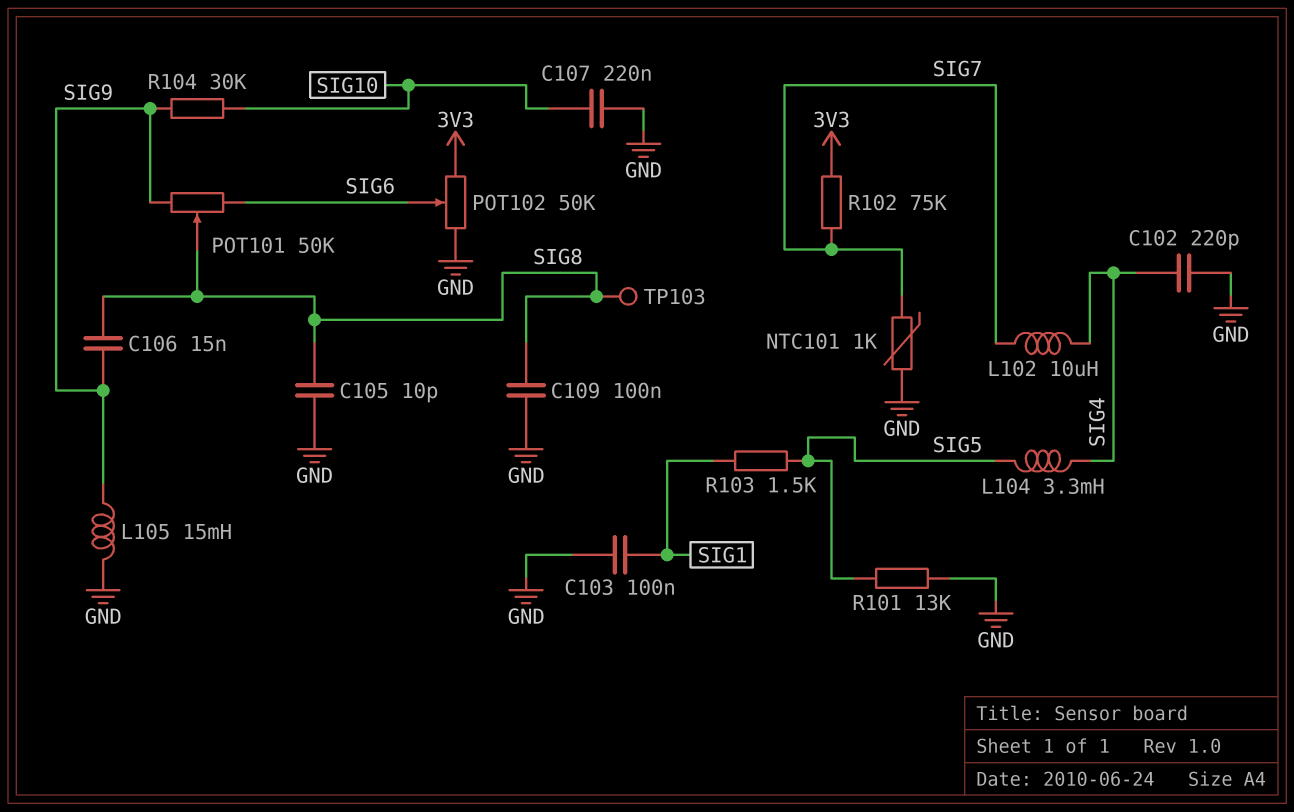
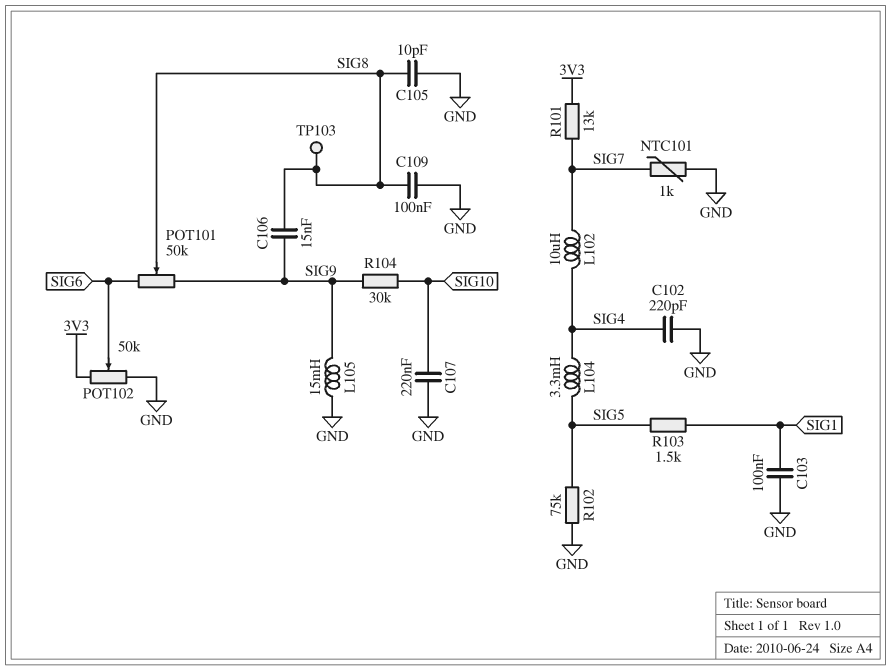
R101: 13k (GND, SIG5) -> 13k (3V3, SIG7)
R102: 75k (3V3, SIG7) -> 75k (GND, SIG5)

